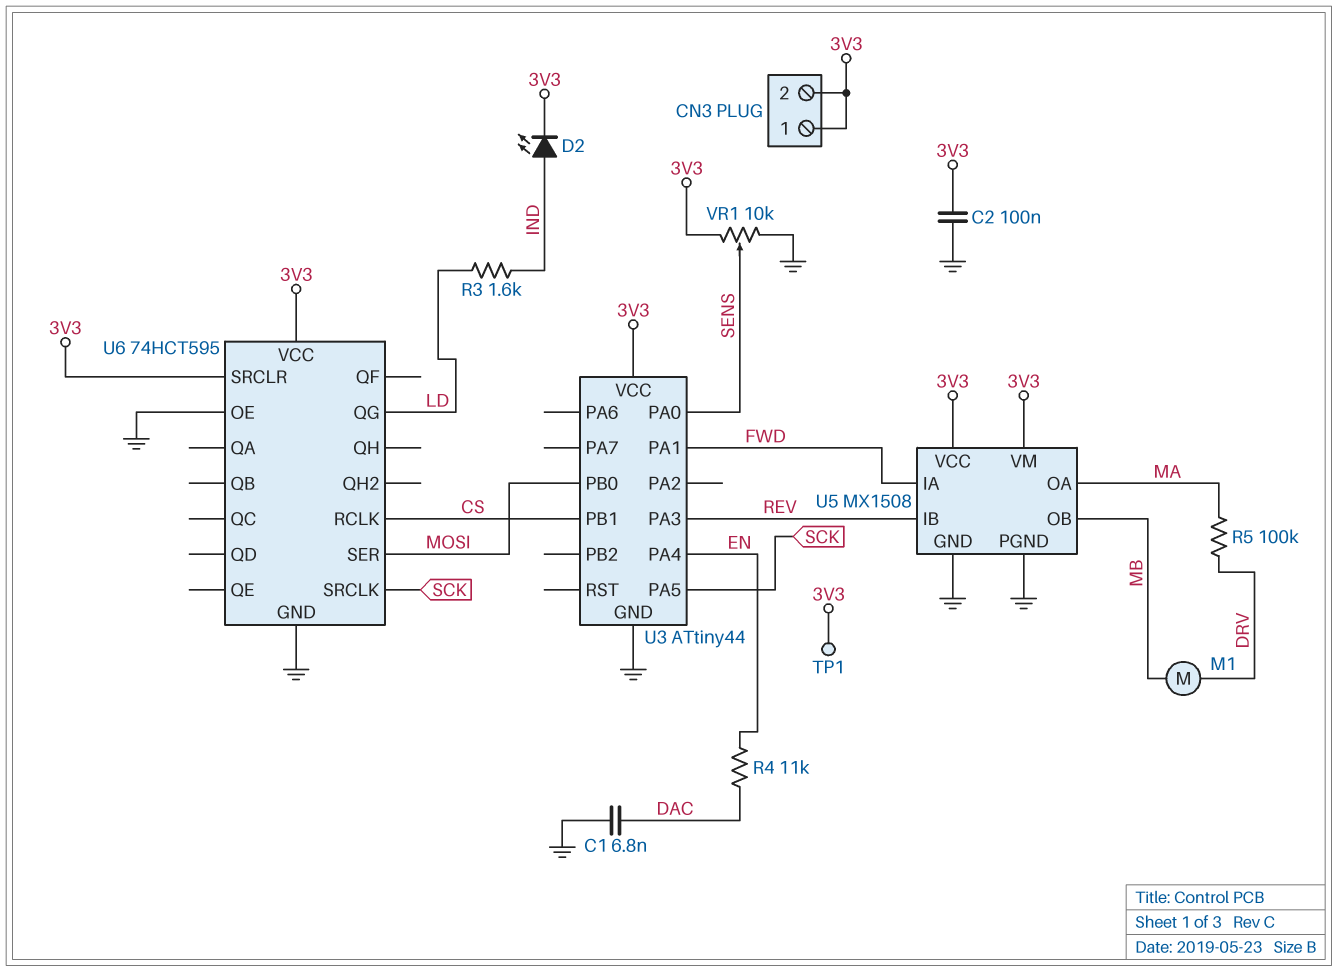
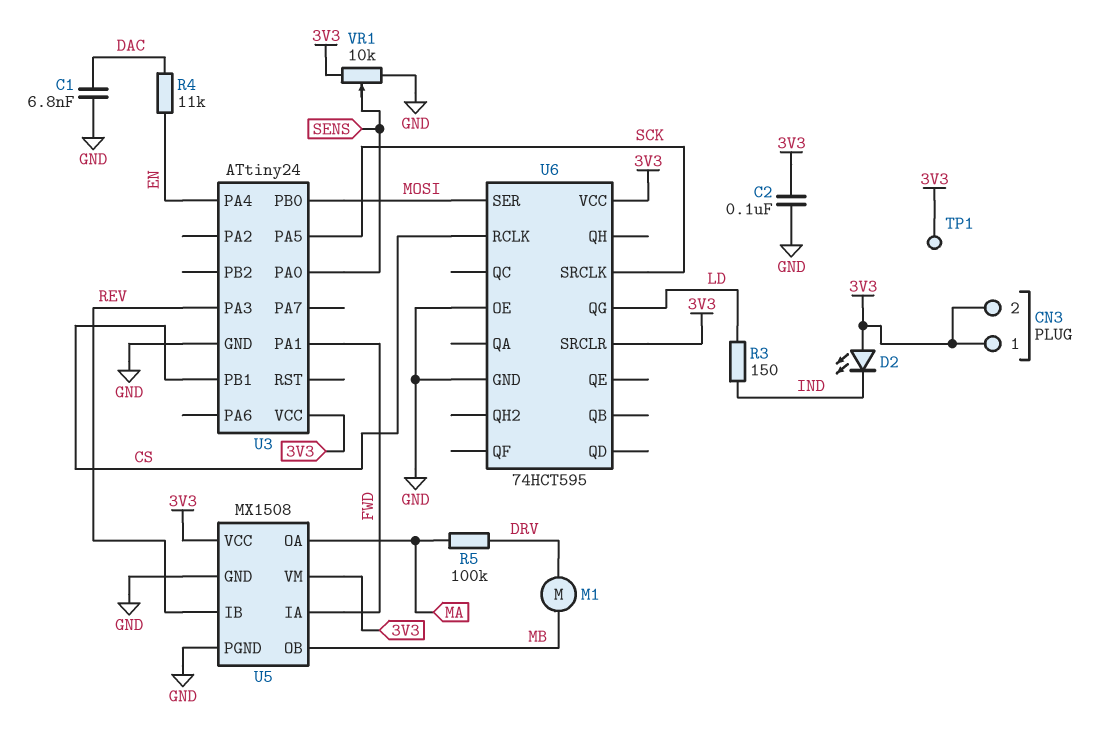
D2: LED (A IND, K 3V3) -> LED (A 3V3, K IND)
R3: 1.6k (IND, LD) -> 150 (IND, LD)
U3: ATtiny44 -> ATtiny24

